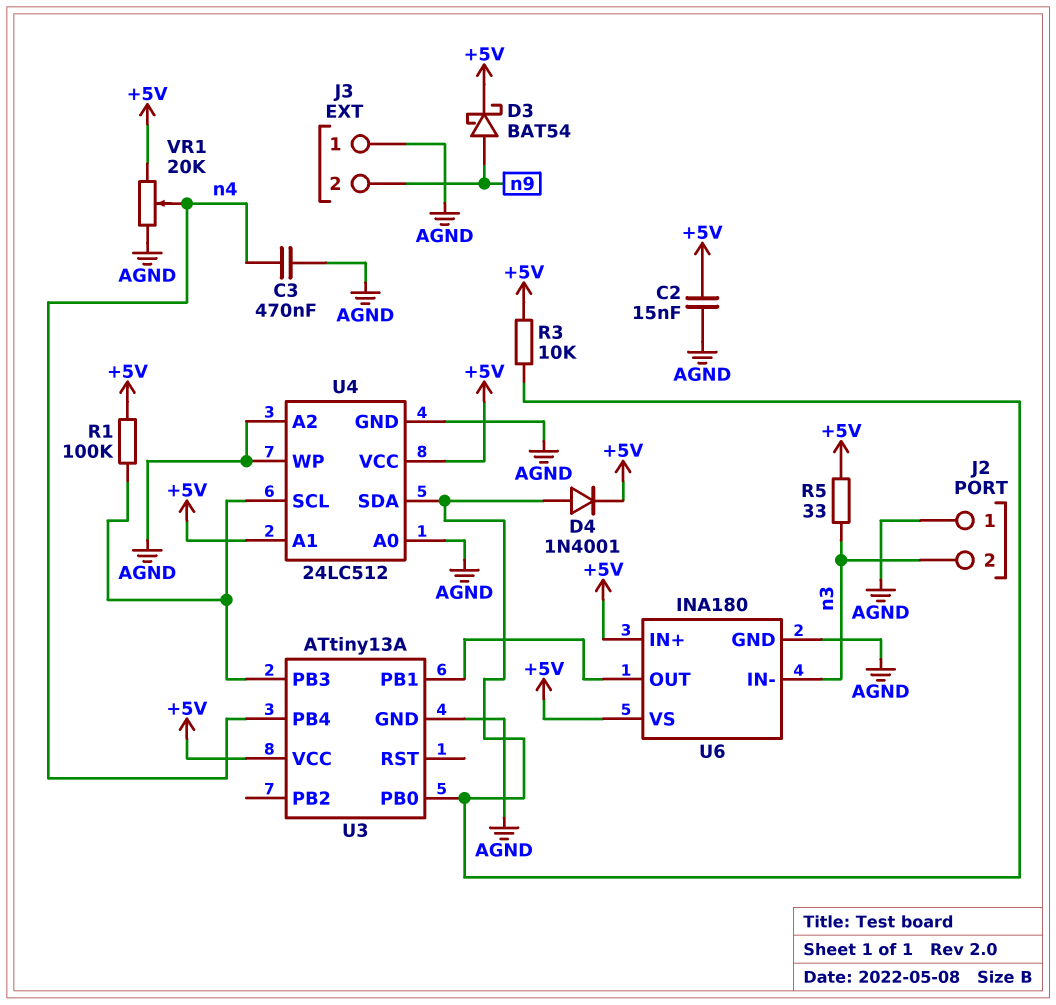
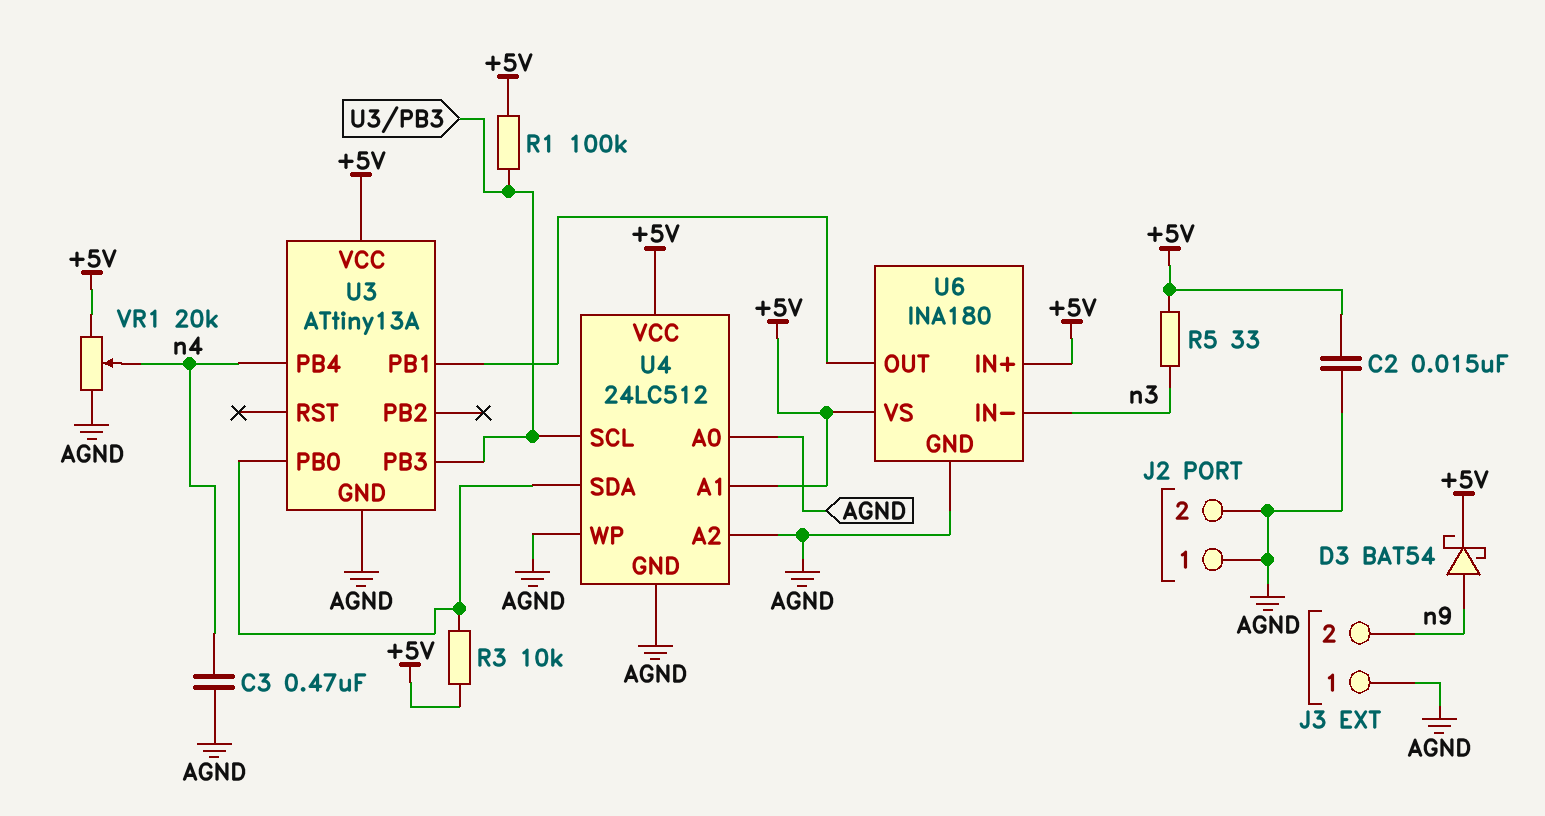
D4: diode 1N4001 (A U3/PB0, K +5V) -> none
J2 pin 2: n3 -> AGND

